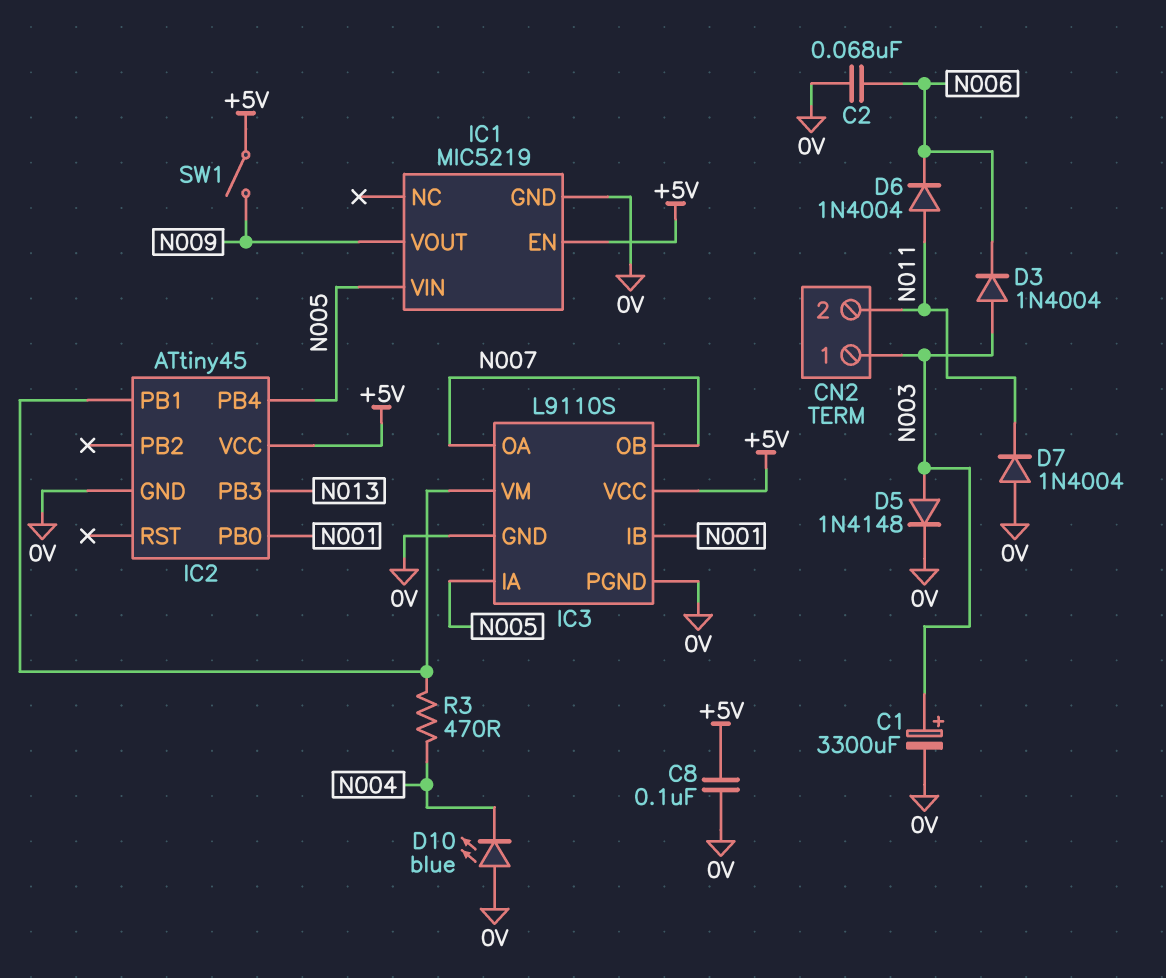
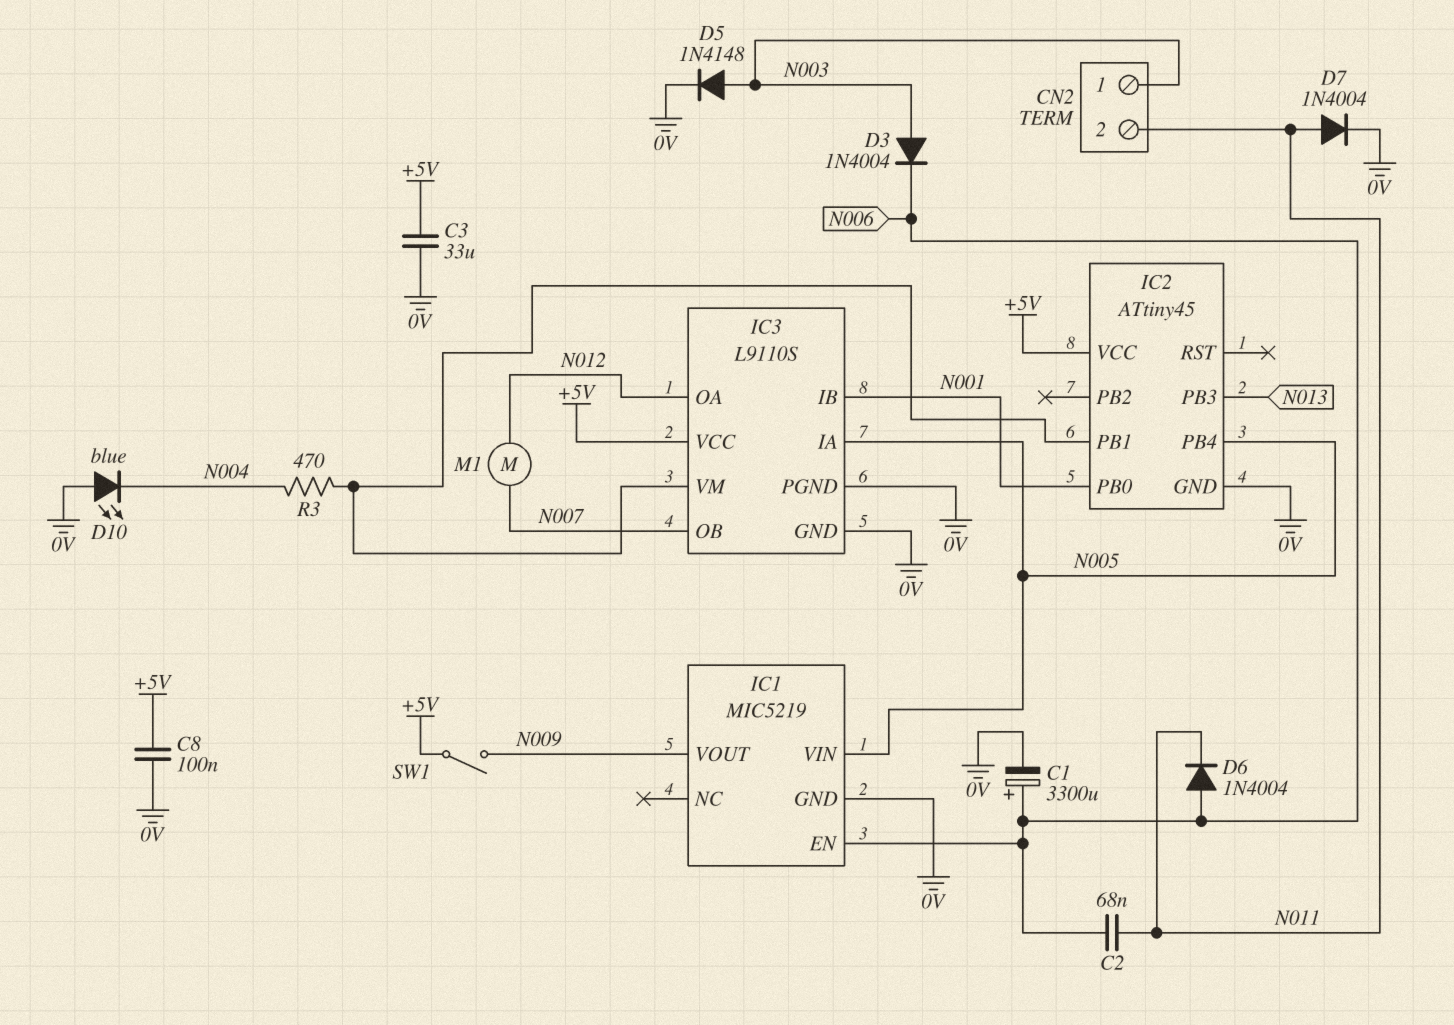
C1: 3300uF (plus N003, minus 0V) -> 3300uF (plus N006, minus 0V)
C2: 68nF (0V, N006) -> 68nF (N006, N011)
C3: none -> 33uF (+5V, 0V)
D6: diode 1N4004 (A N011, K N006) -> diode 1N4004 (A N006, K N011)
D7: diode 1N4004 (A 0V, K N011) -> diode 1N4004 (A N011, K 0V)
IC1 pin EN: +5V -> N006
IC3 pin OA: N007 -> N012
M1: none -> motor (N007, N012)

